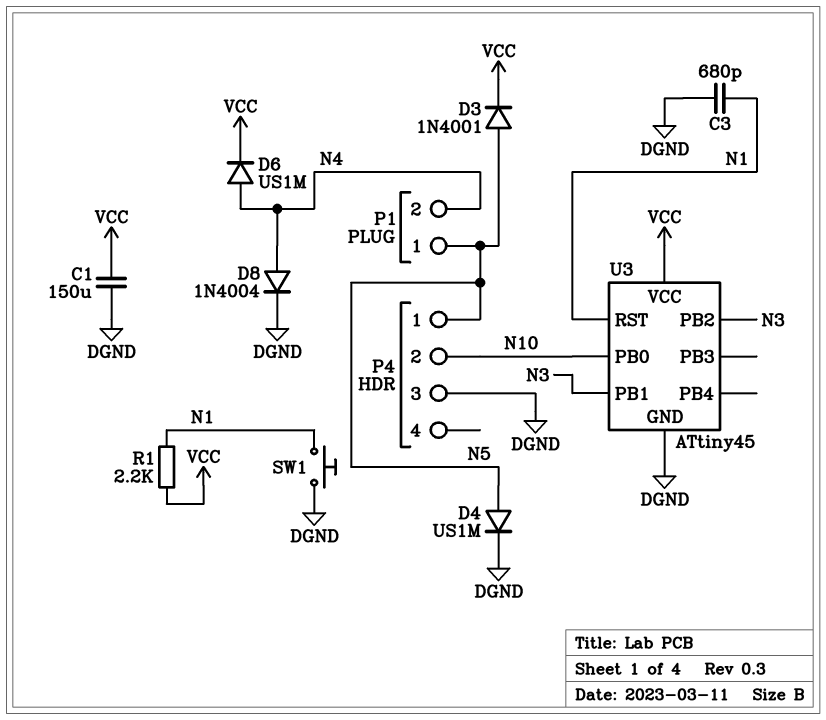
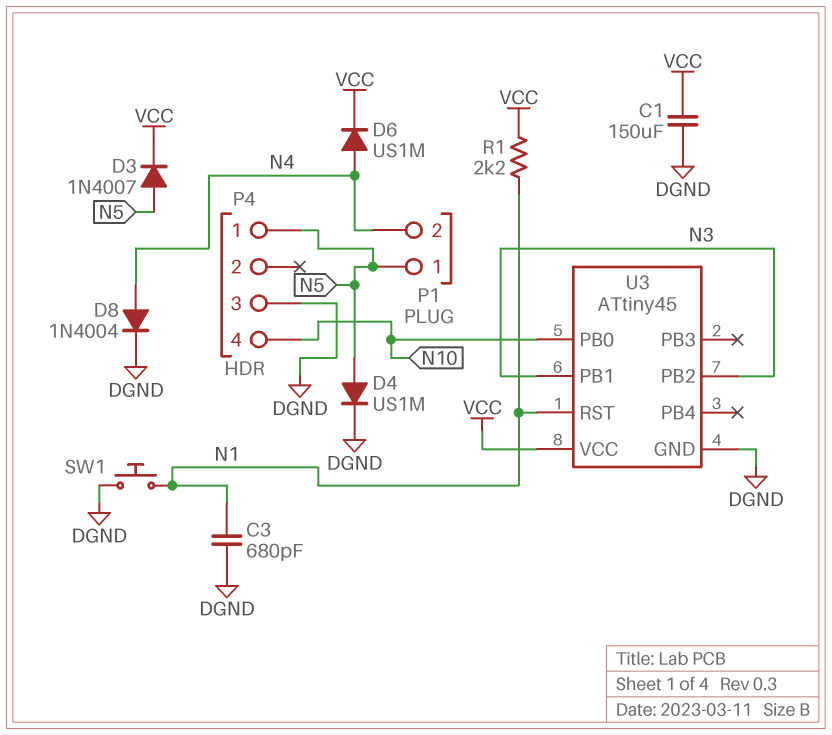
D3: diode 1N4001 (A N5, K VCC) -> diode 1N4007 (A N5, K VCC)
P4 pin 2: N10 -> none
P4 pin 4: none -> N10

